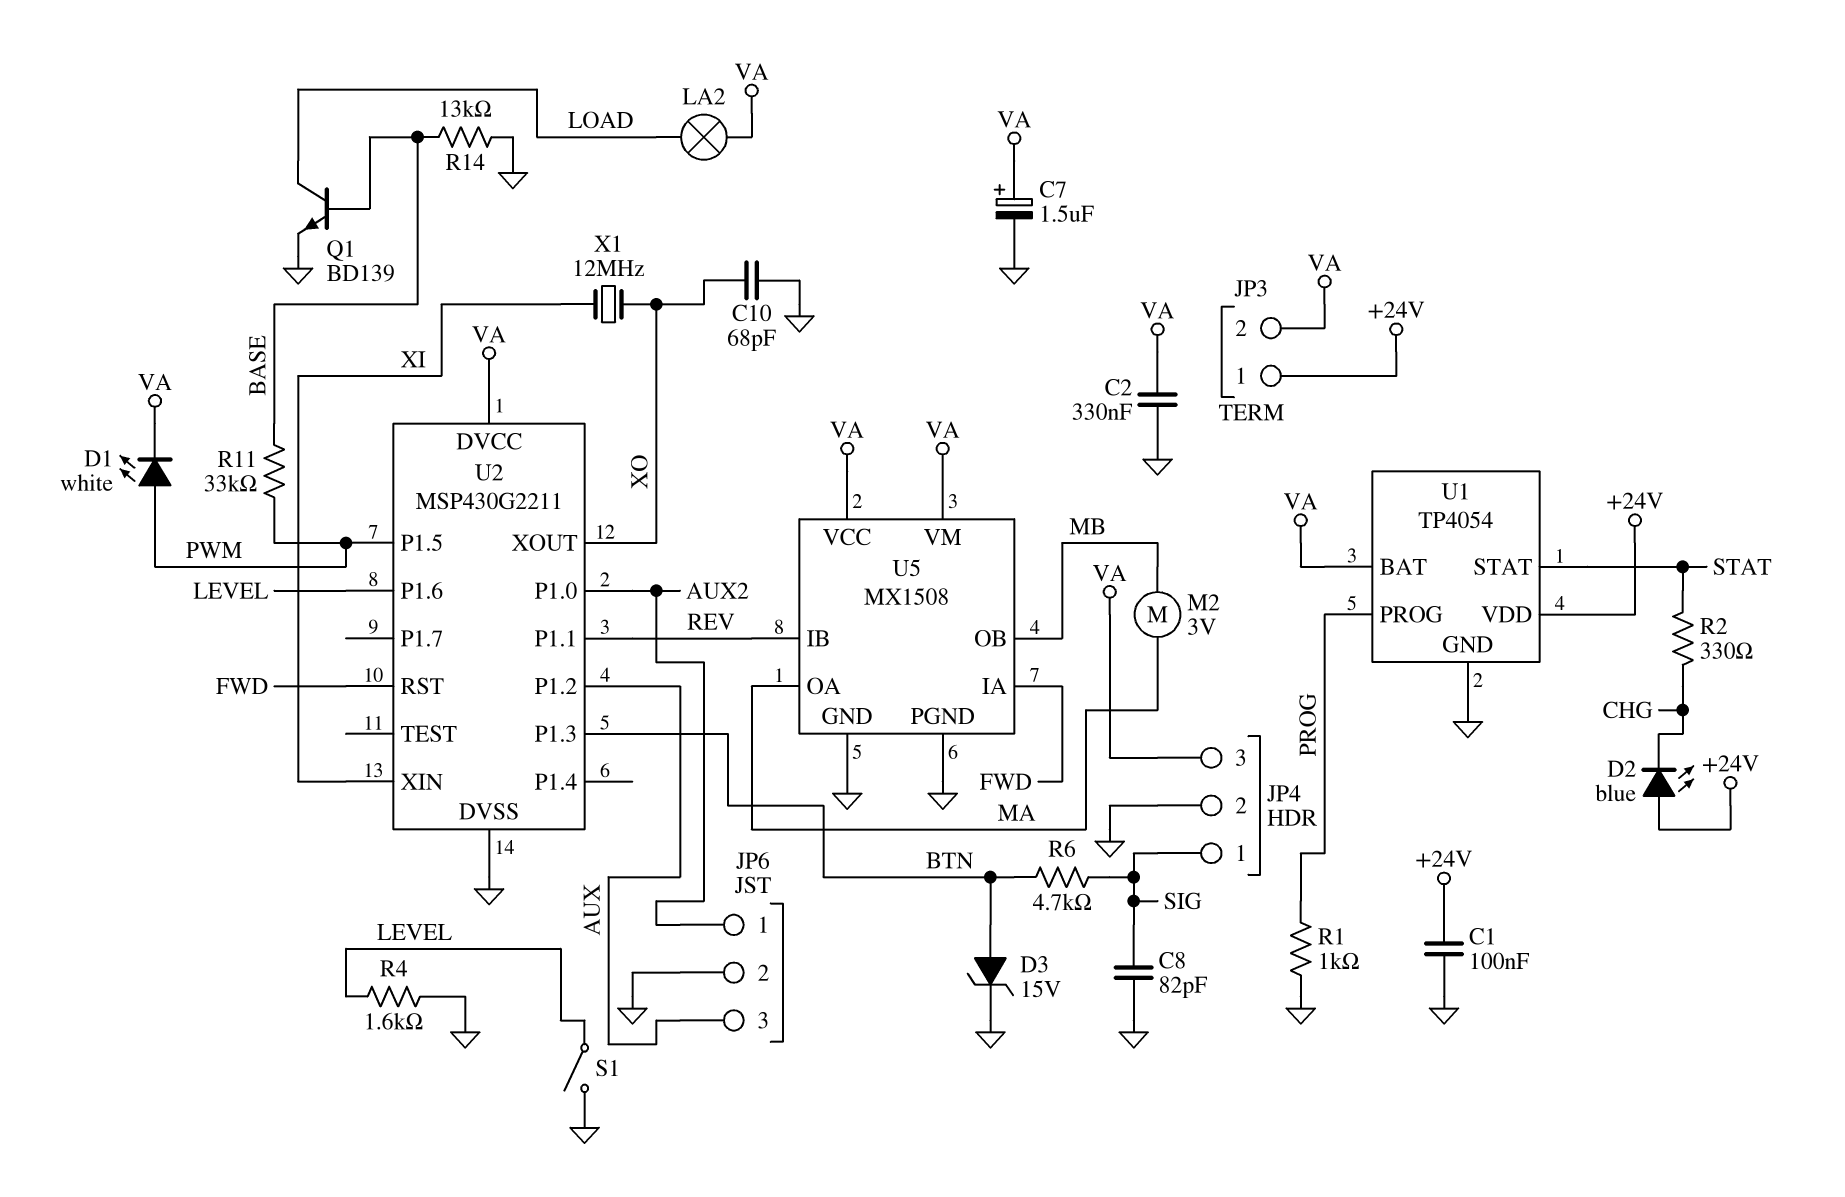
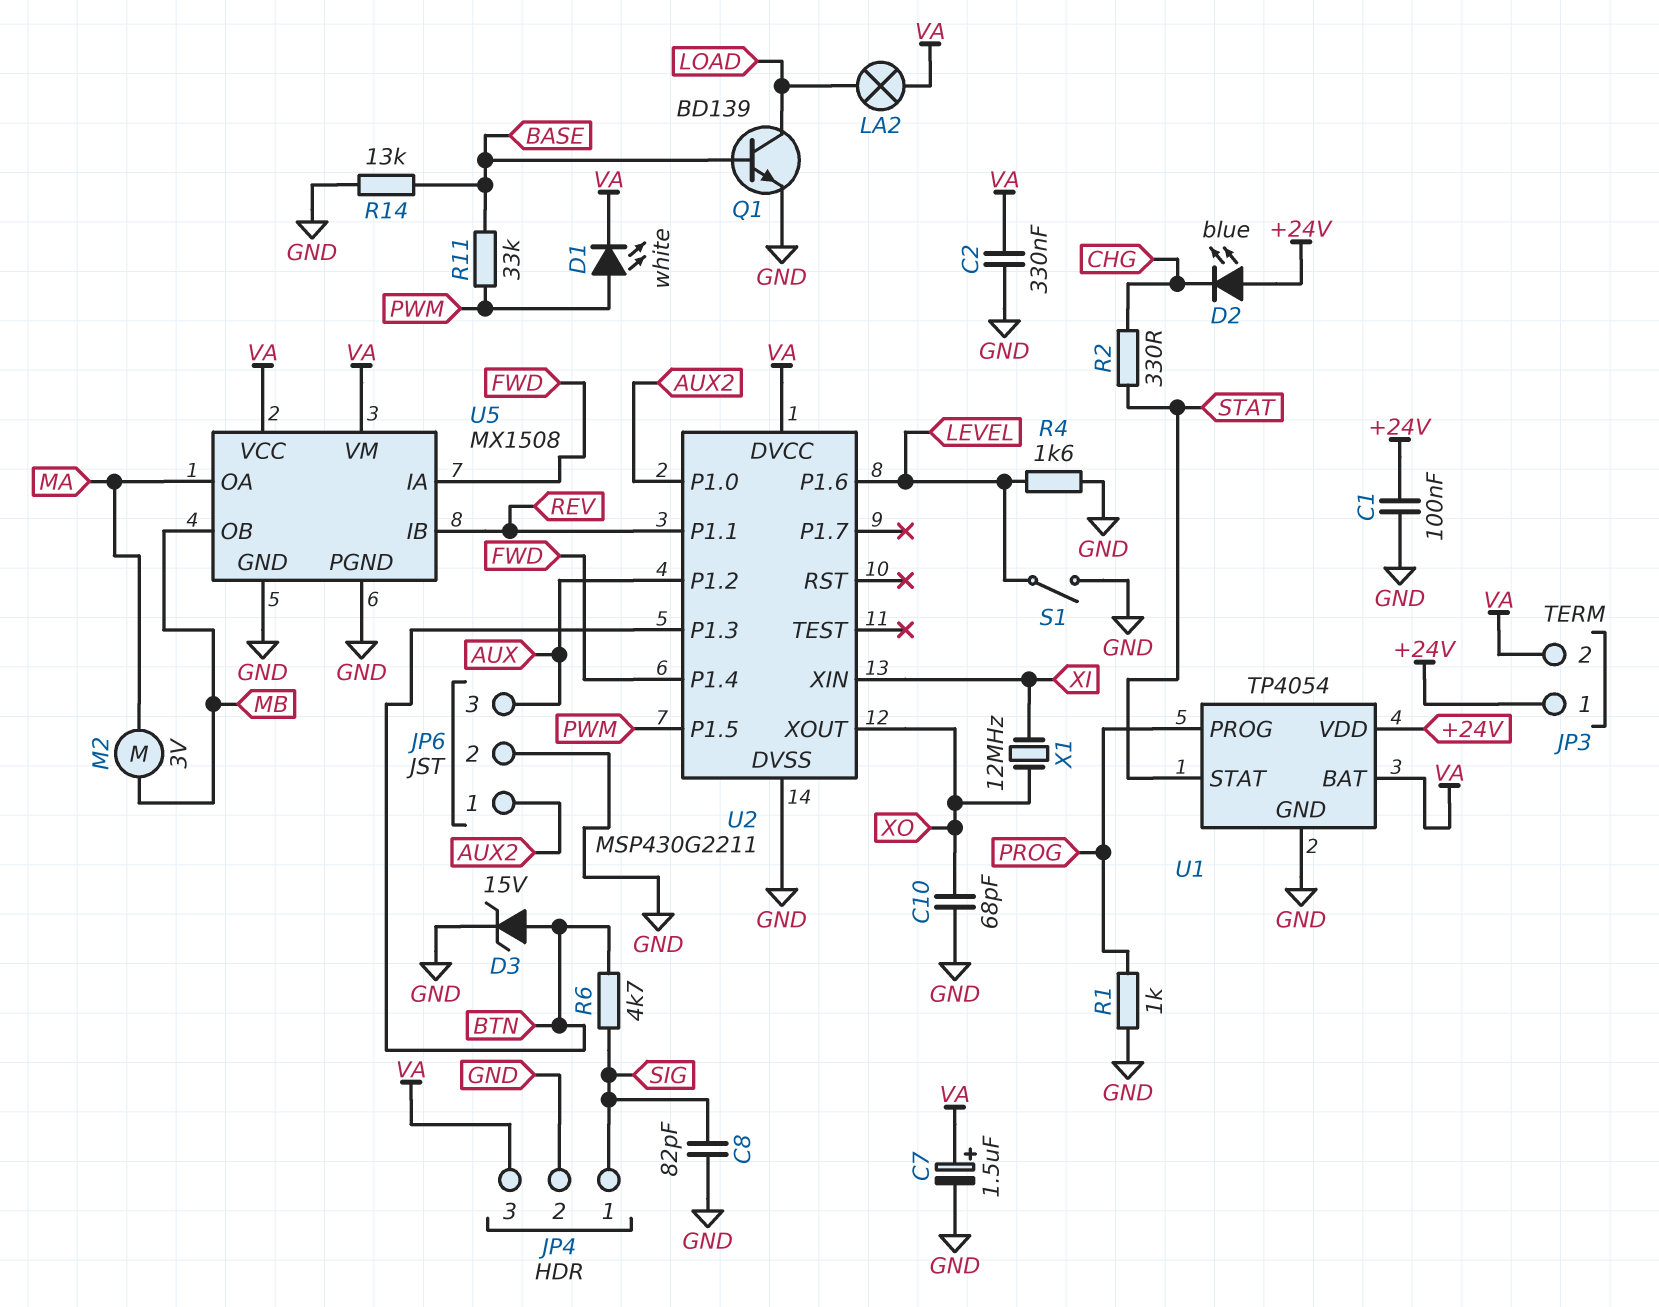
U2 pin P1.4: none -> FWD
U2 pin RST: FWD -> none

